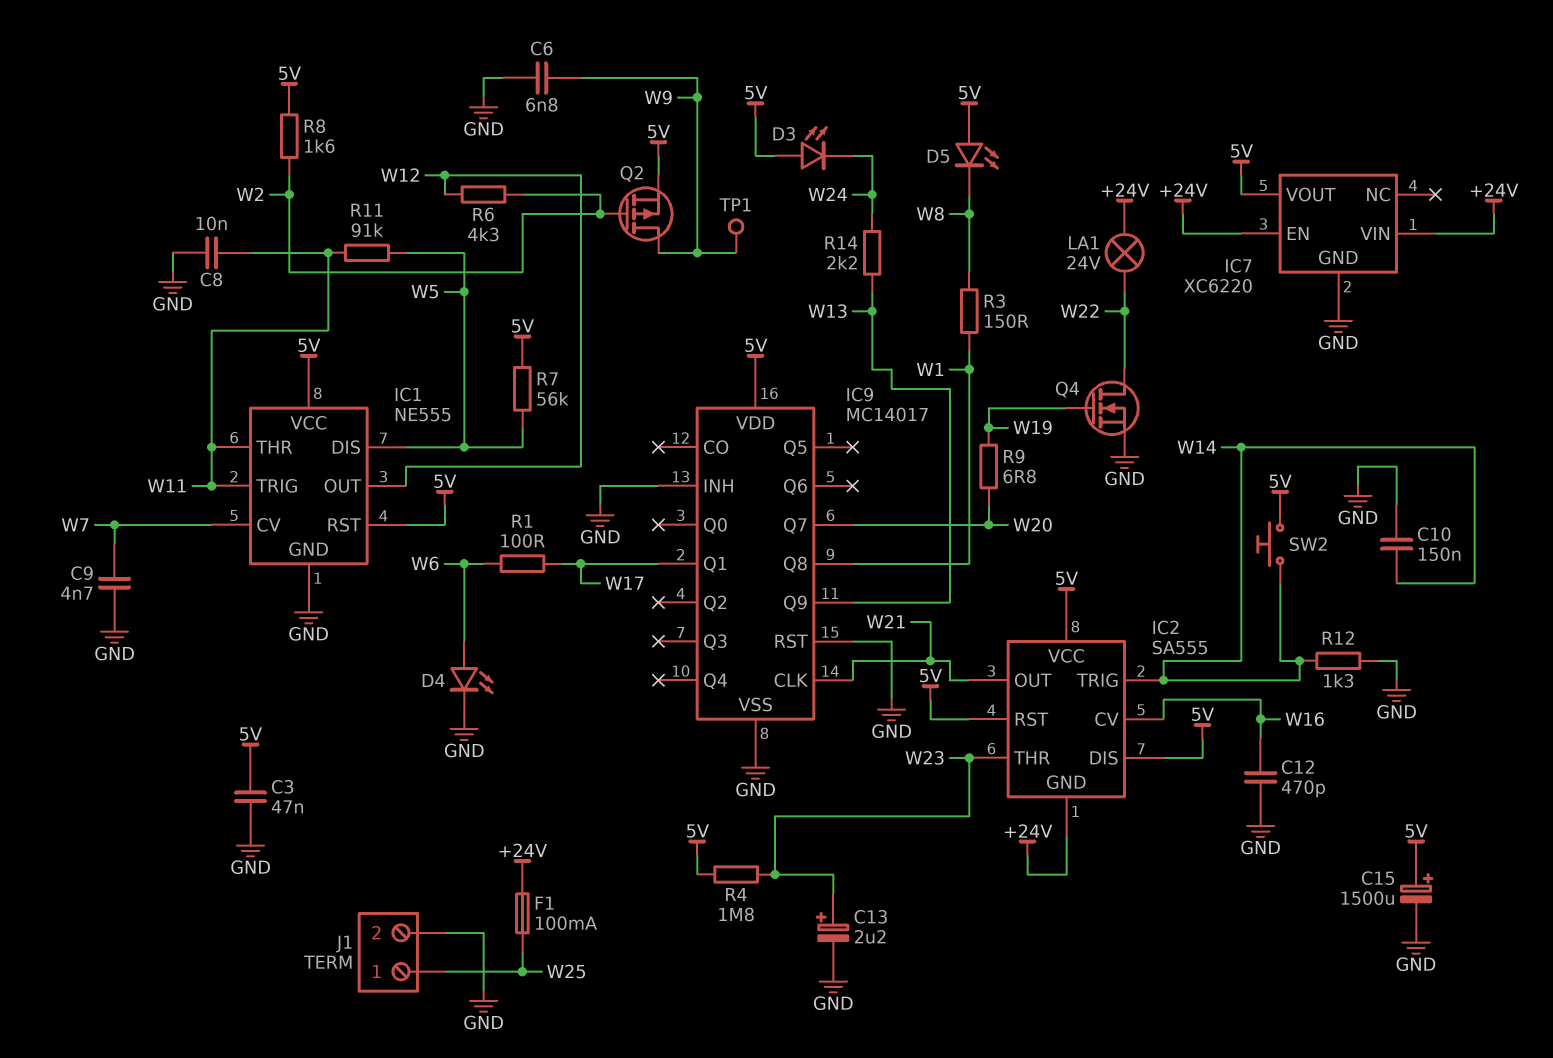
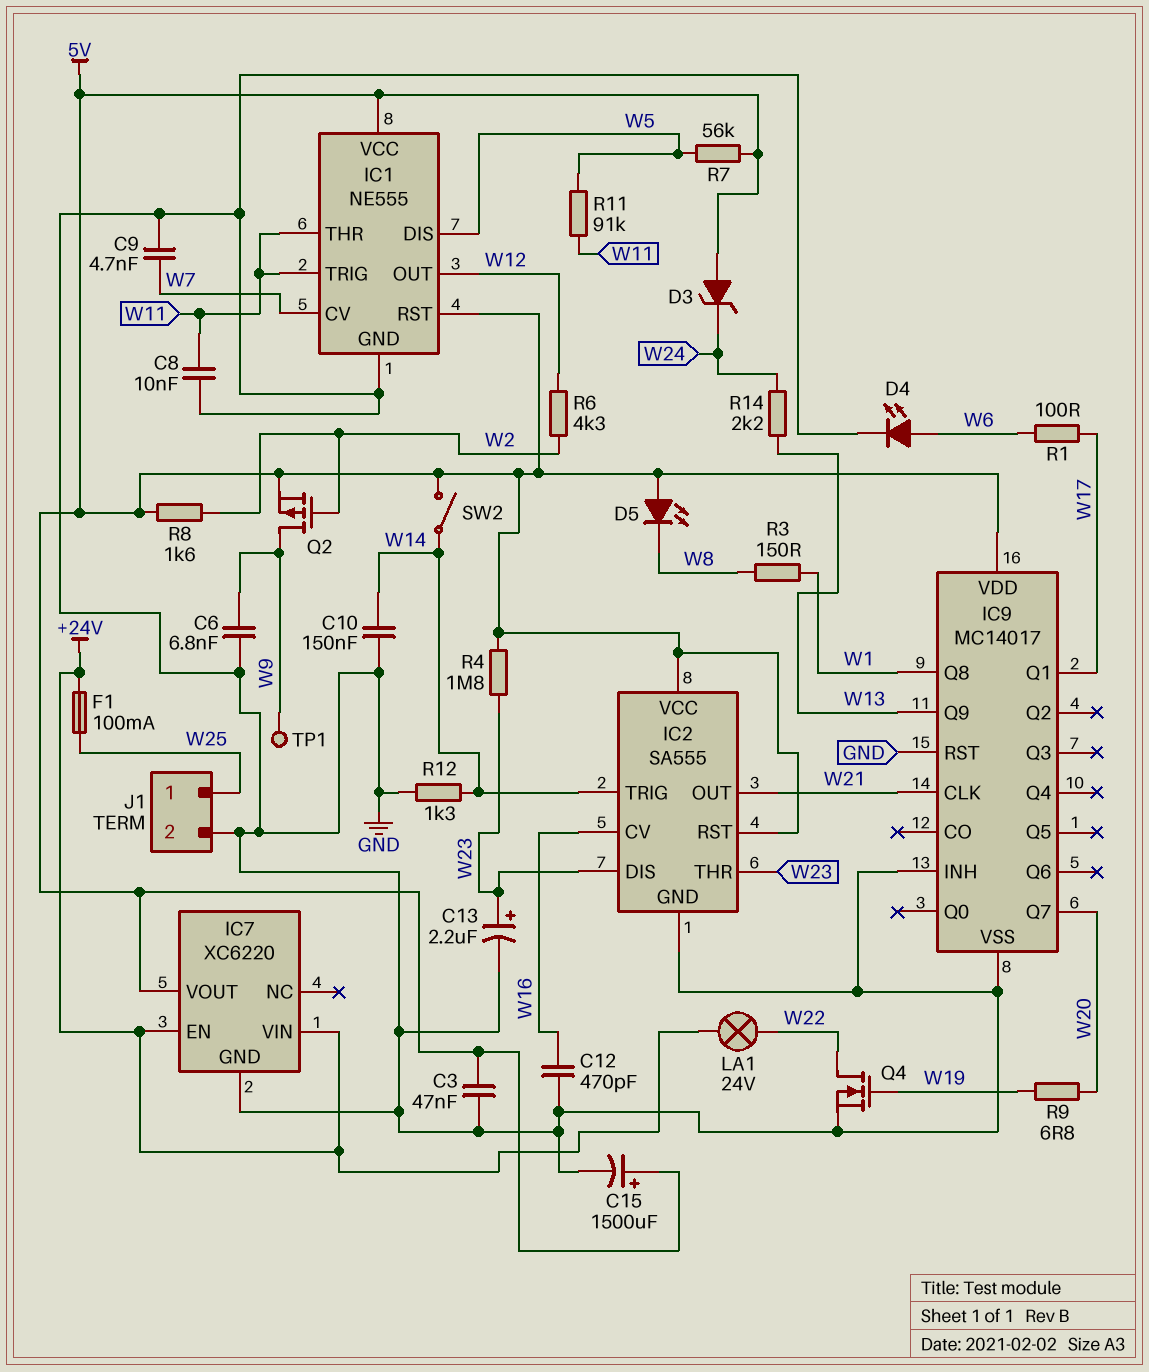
D3: LED (A 5V, K W24) -> zener (A 5V, K W24)
IC2 pin DIS: 5V -> W23
IC2 pin GND: +24V -> GND
SW2: button (5V, W14) -> switch (5V, W14)

